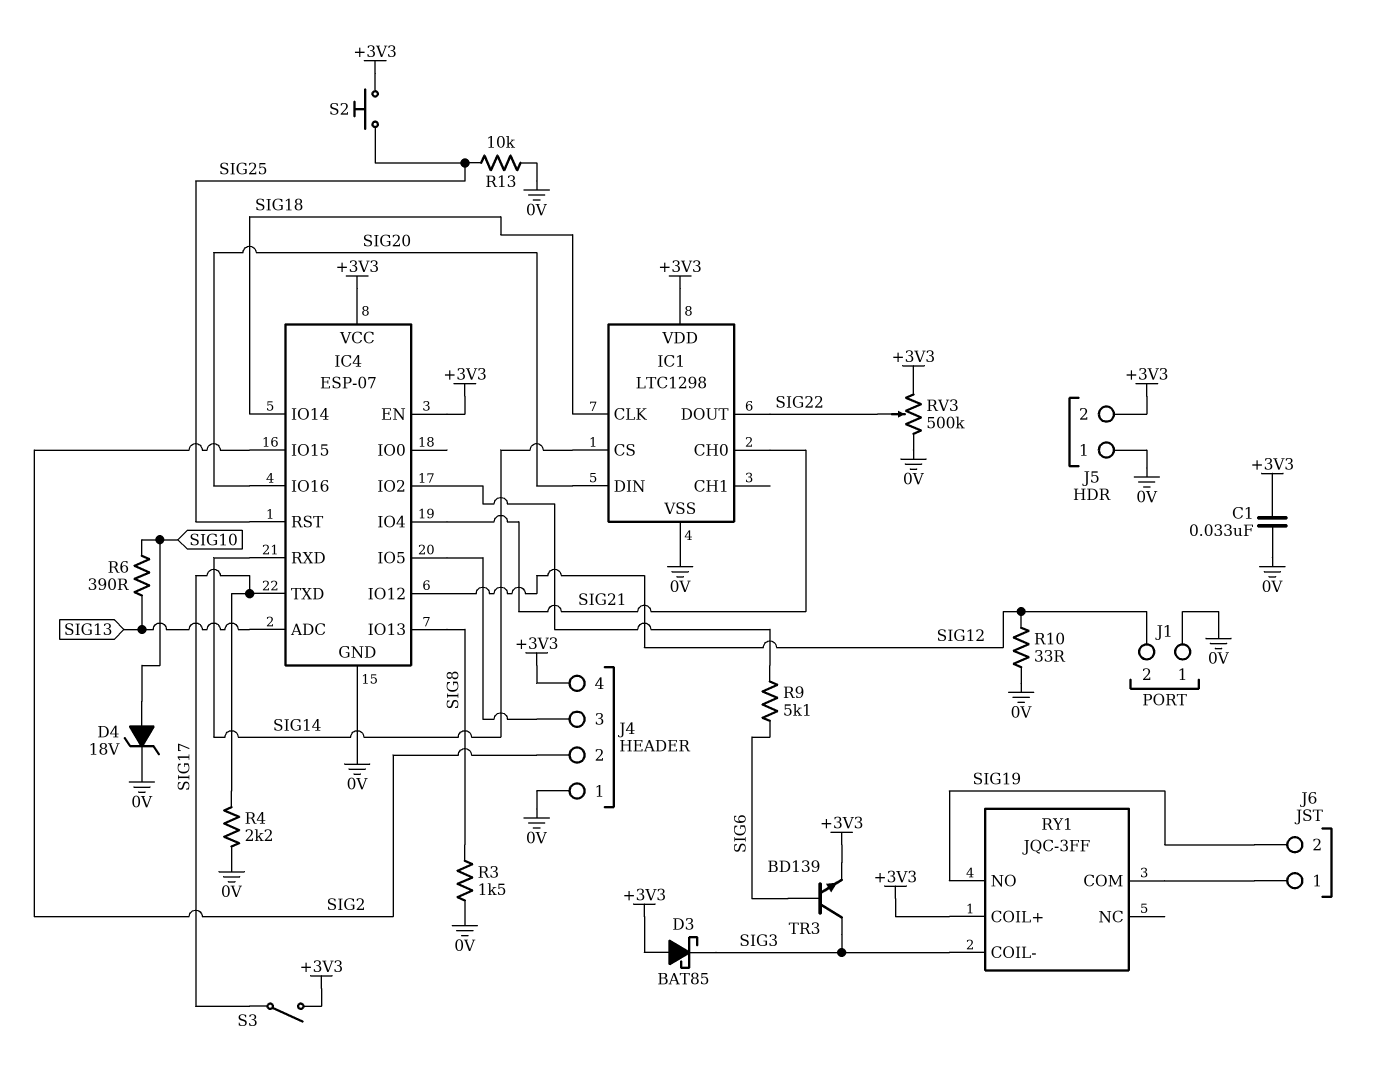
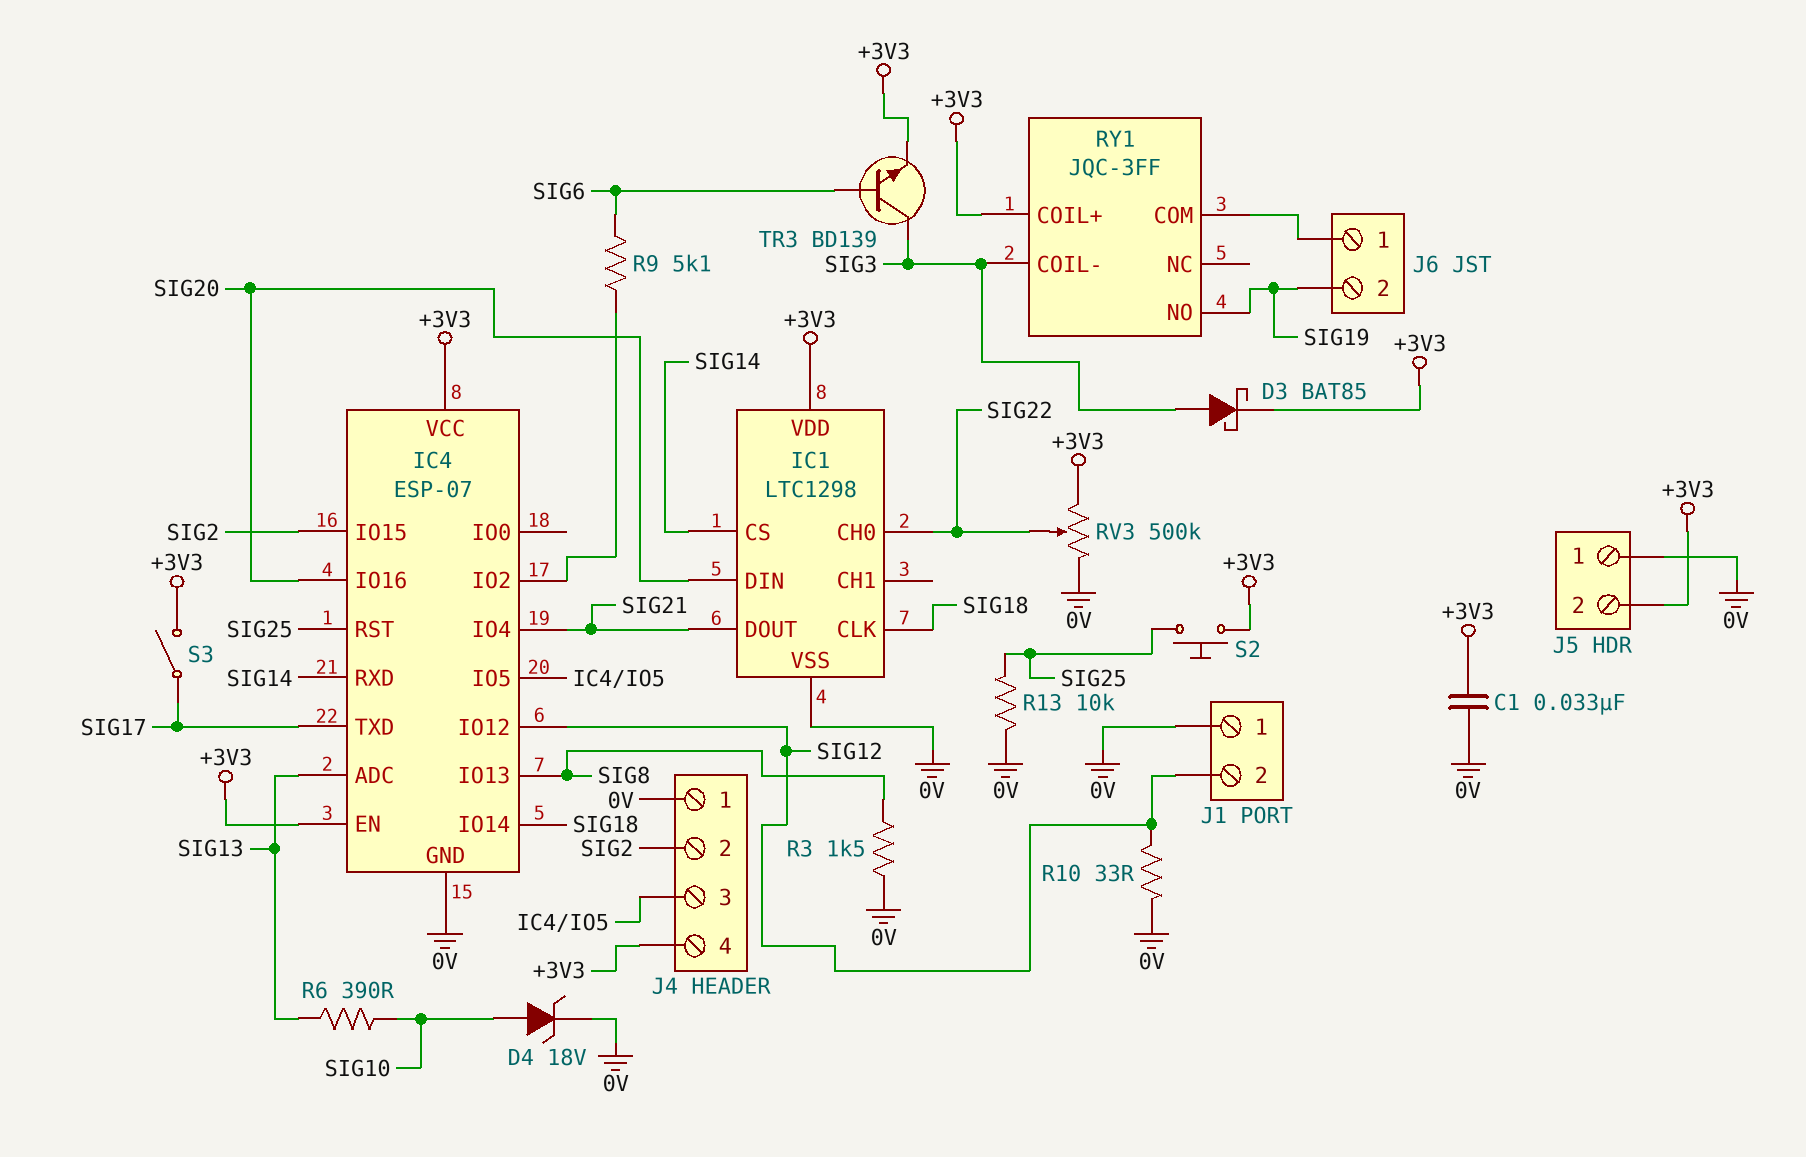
D3: schottky BAT85 (A +3V3, K SIG3) -> schottky BAT85 (A SIG3, K +3V3)
IC1 pin CH0: SIG21 -> SIG22
IC1 pin DOUT: SIG22 -> SIG21
R4: 2.2k (0V, SIG17) -> none

